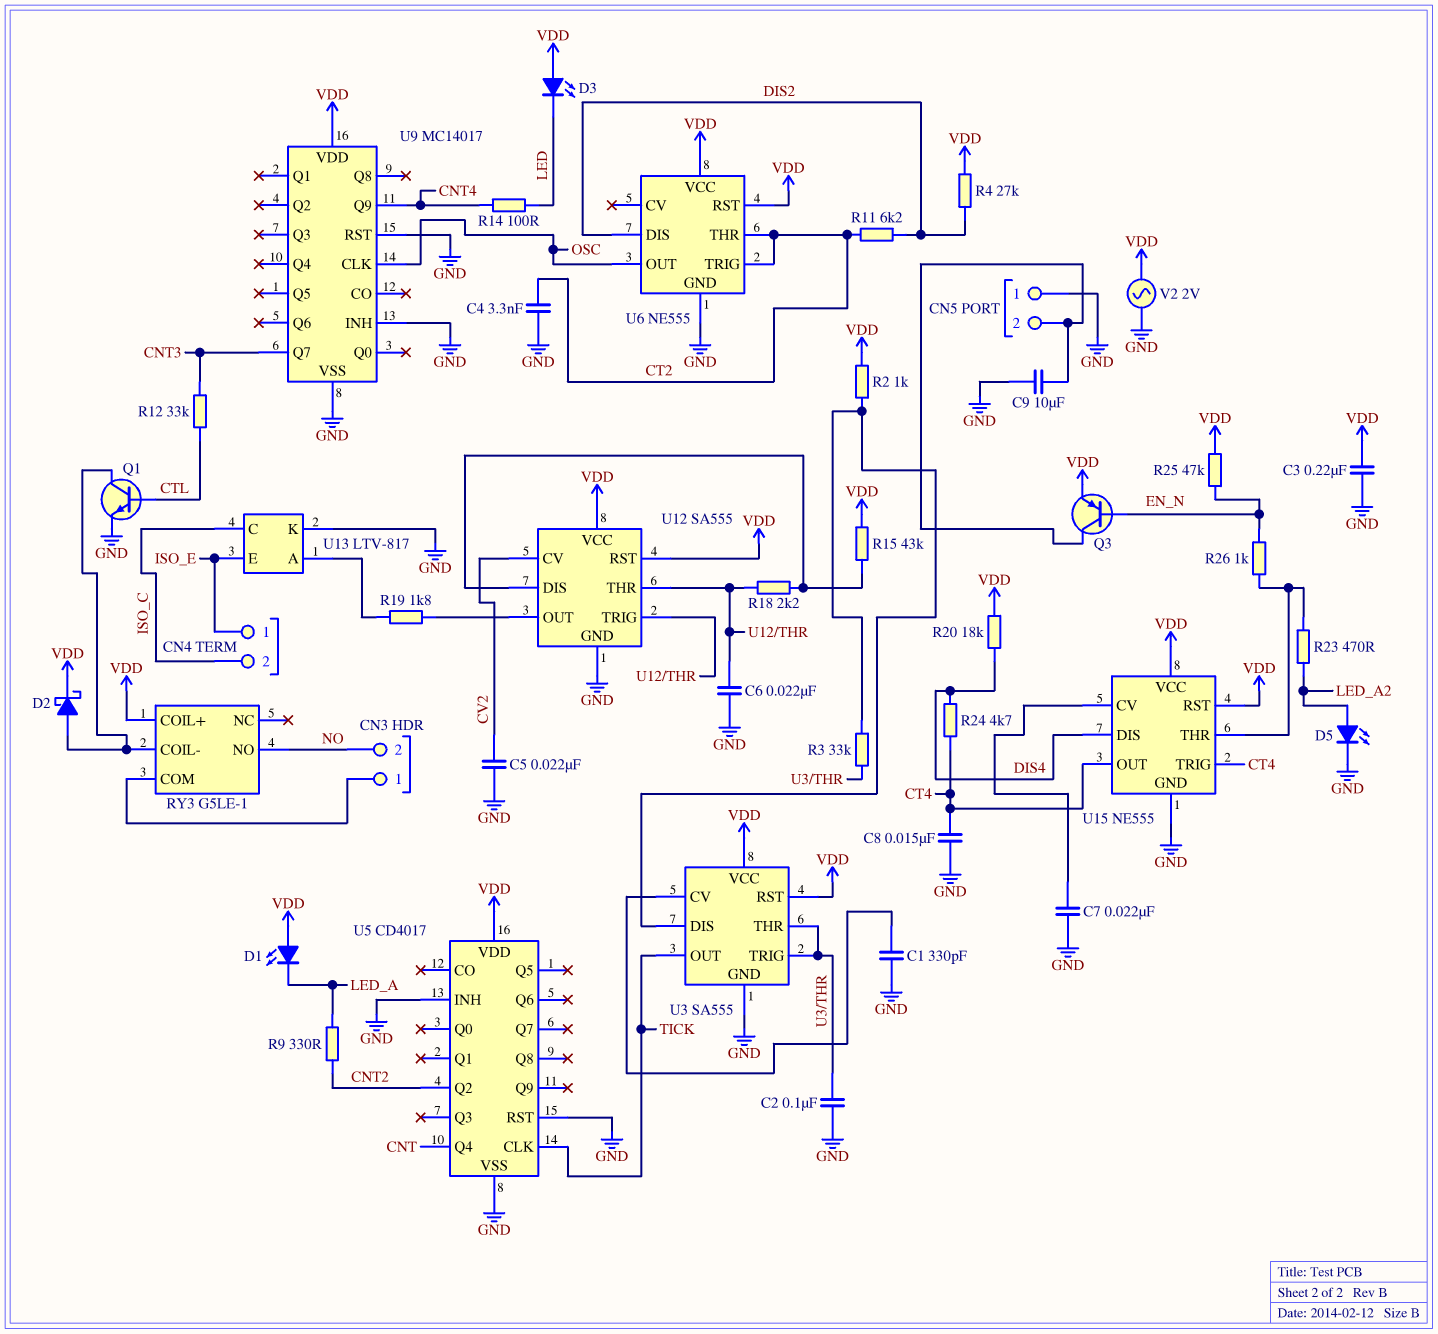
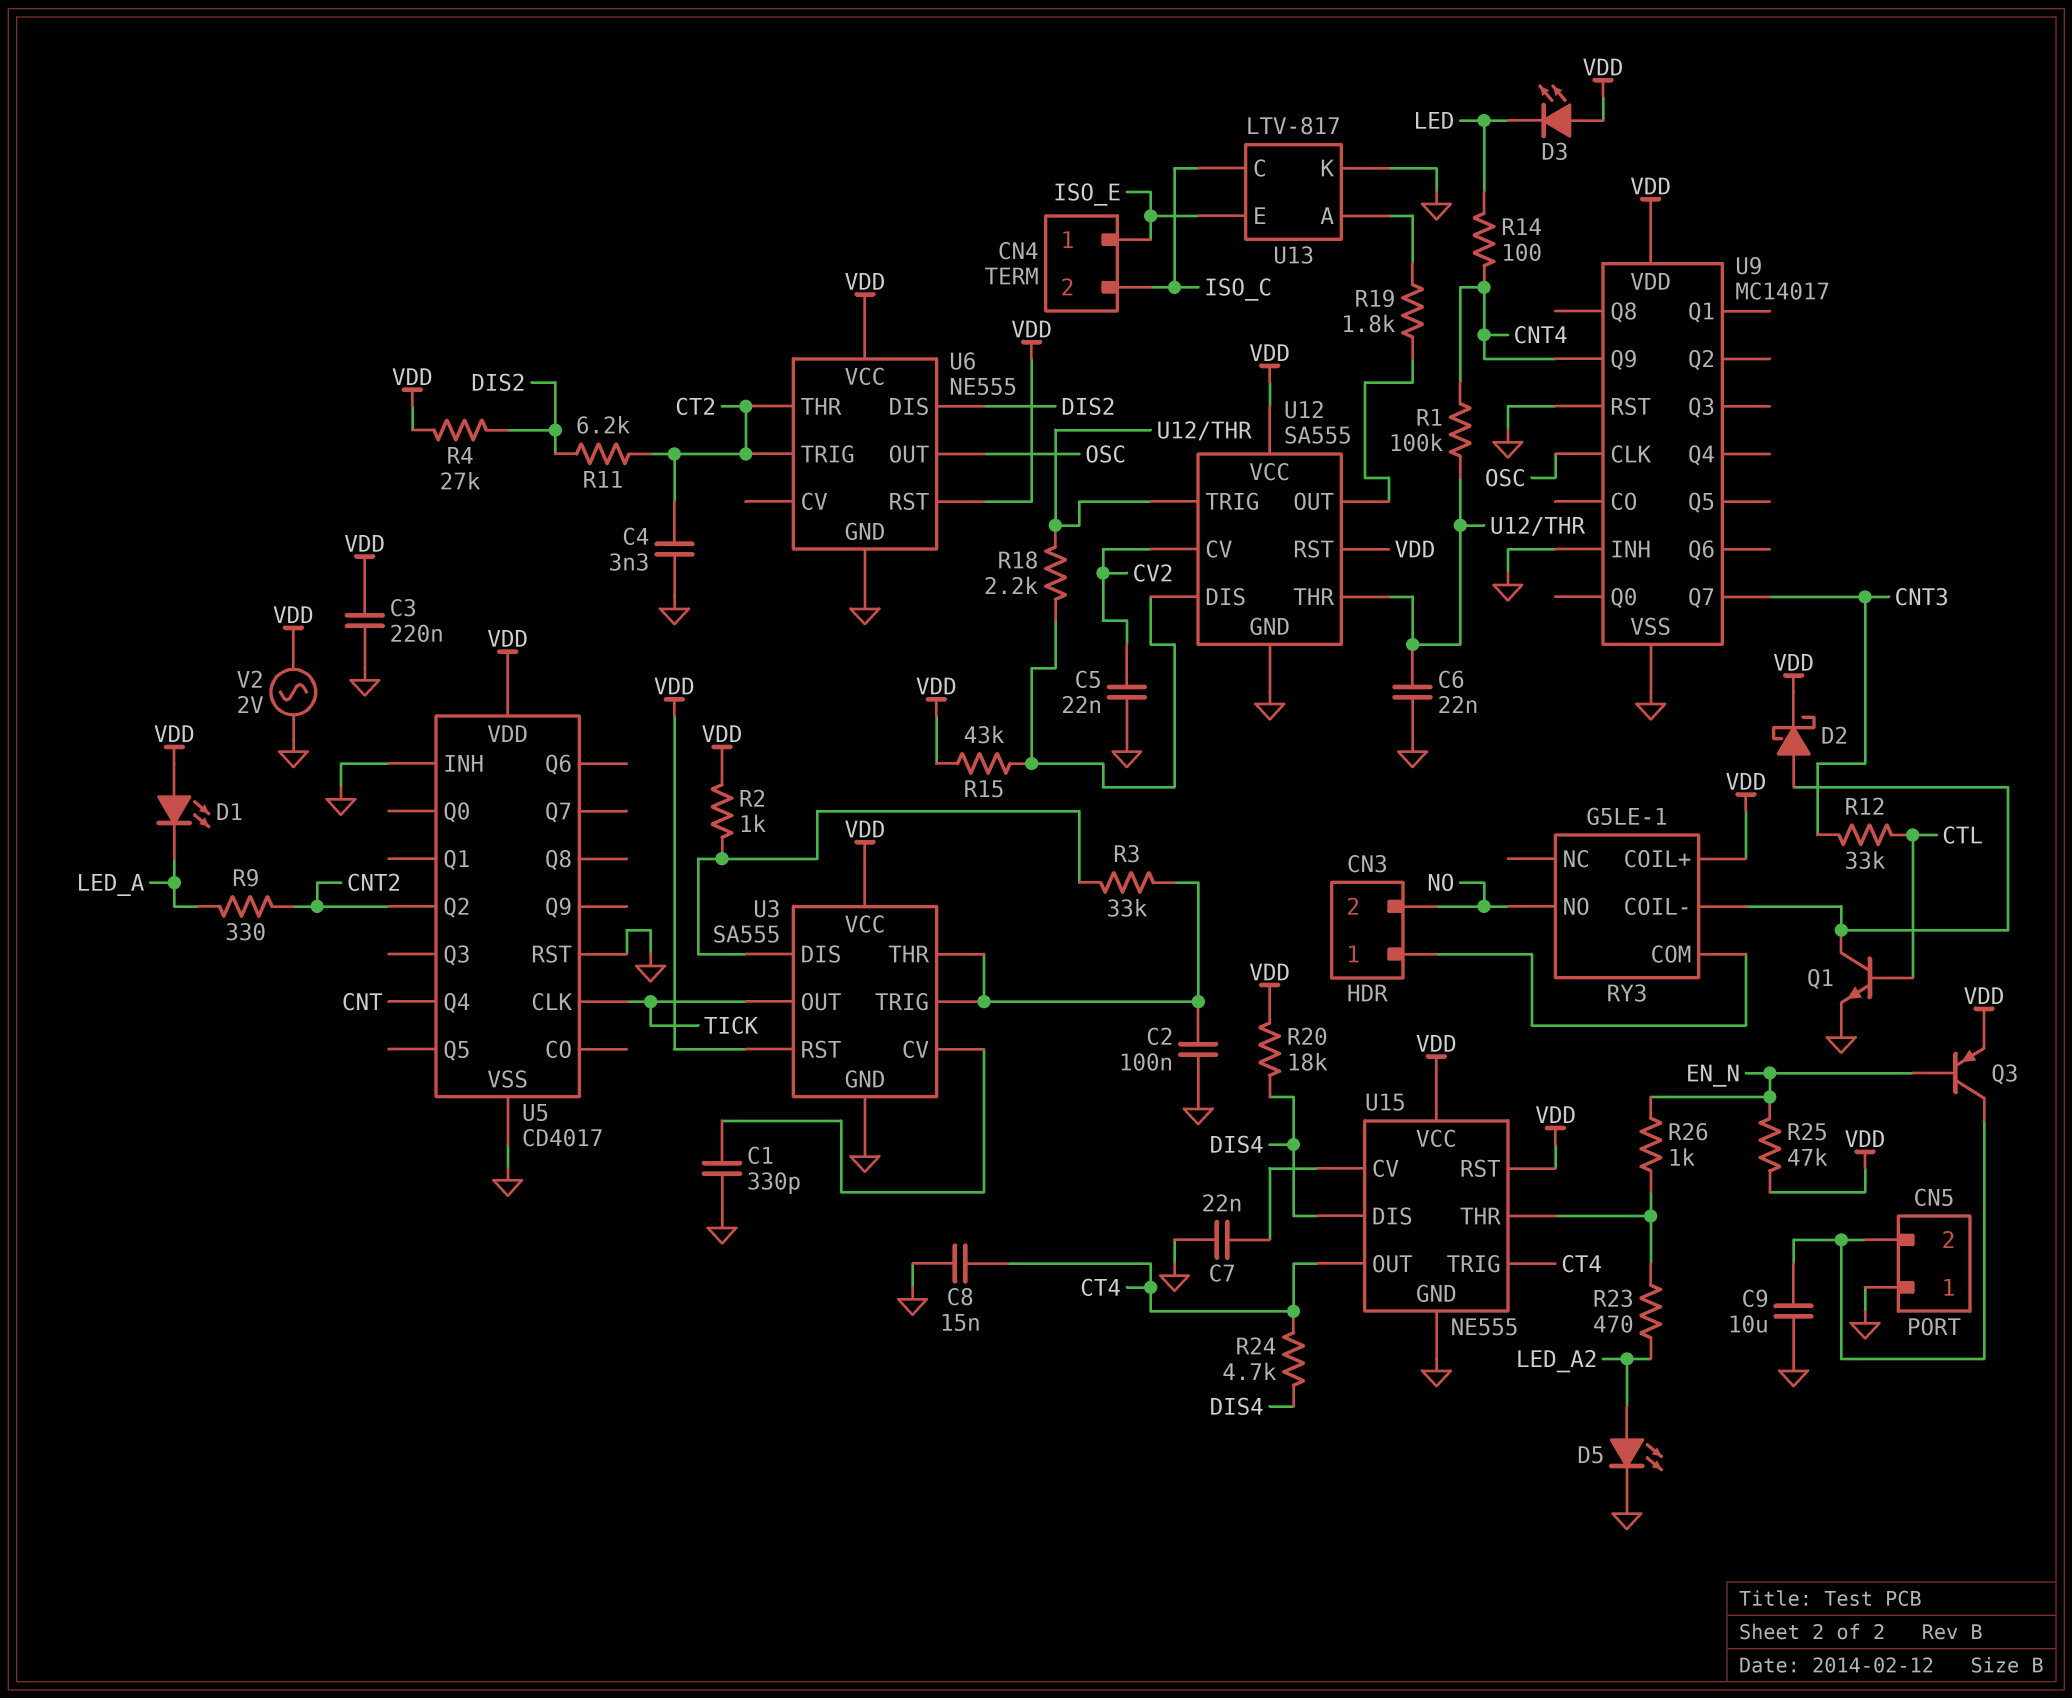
R1: none -> 100k (CNT4, U12/THR)

